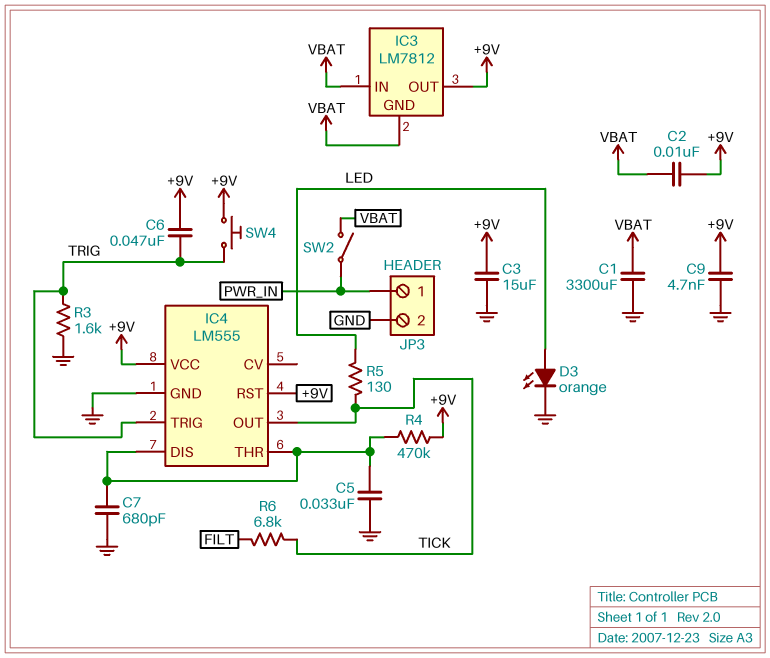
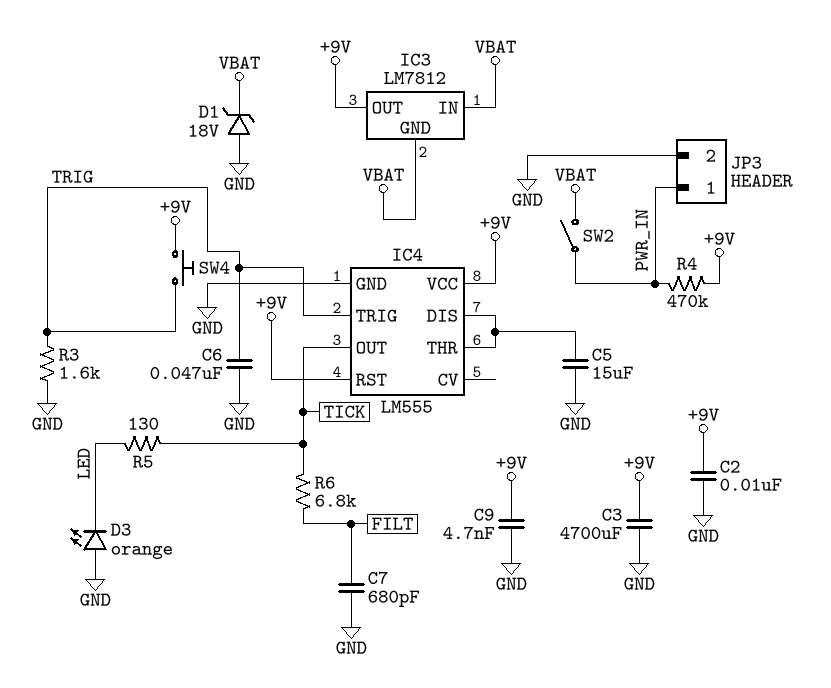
C1: 3300uF (GND, VBAT) -> none
C2: 10nF (+9V, VBAT) -> 10nF (+9V, GND)
C3: 15uF (+9V, GND) -> 4700uF (+9V, GND)
C5: 33nF (GND, IC4/DIS) -> 15uF (GND, IC4/DIS)
C6: 47nF (+9V, TRIG) -> 47nF (GND, TRIG)
C7: 680pF (GND, IC4/DIS) -> 680pF (FILT, GND)
D1: none -> zener 18V (A GND, K VBAT)
D3: LED orange (A LED, K GND) -> LED orange (A GND, K LED)
R4: 470k (+9V, IC4/DIS) -> 470k (+9V, PWR_IN)

